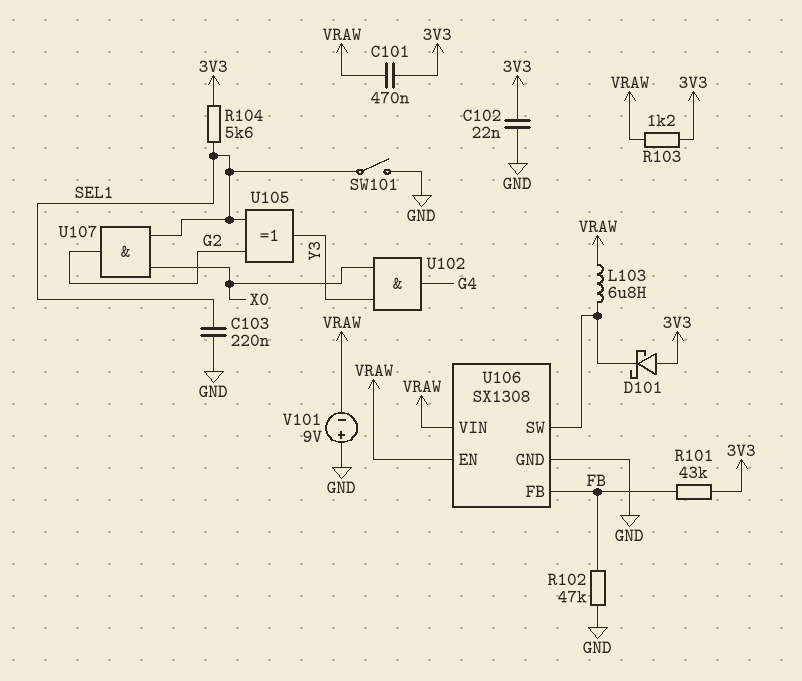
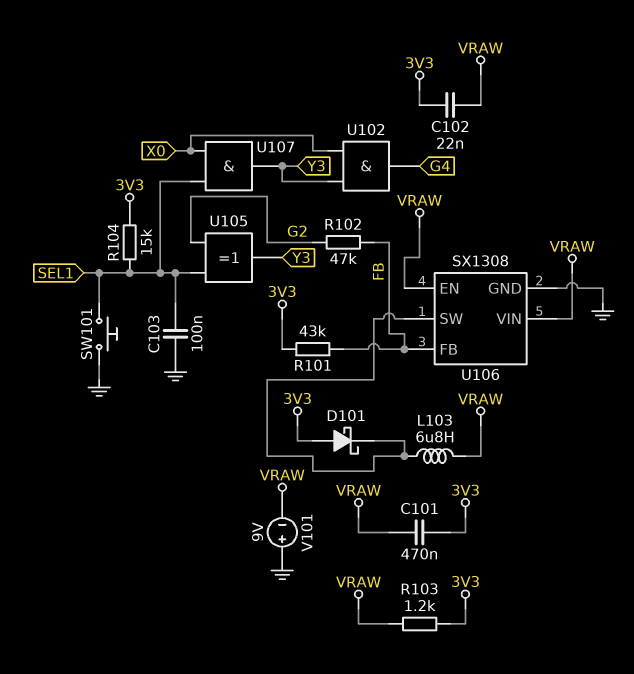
C102: 22nF (3V3, GND) -> 22nF (3V3, VRAW)
C103: 220nF (GND, SEL1) -> 100nF (GND, SEL1)
R102: 47k (FB, GND) -> 47k (FB, G2)
R104: 5.6k (3V3, SEL1) -> 15k (3V3, SEL1)
SW101: switch (GND, SEL1) -> button (GND, SEL1)
U107: AND (in SEL1, in X0, out G2) -> AND (in SEL1, in X0, out Y3)

